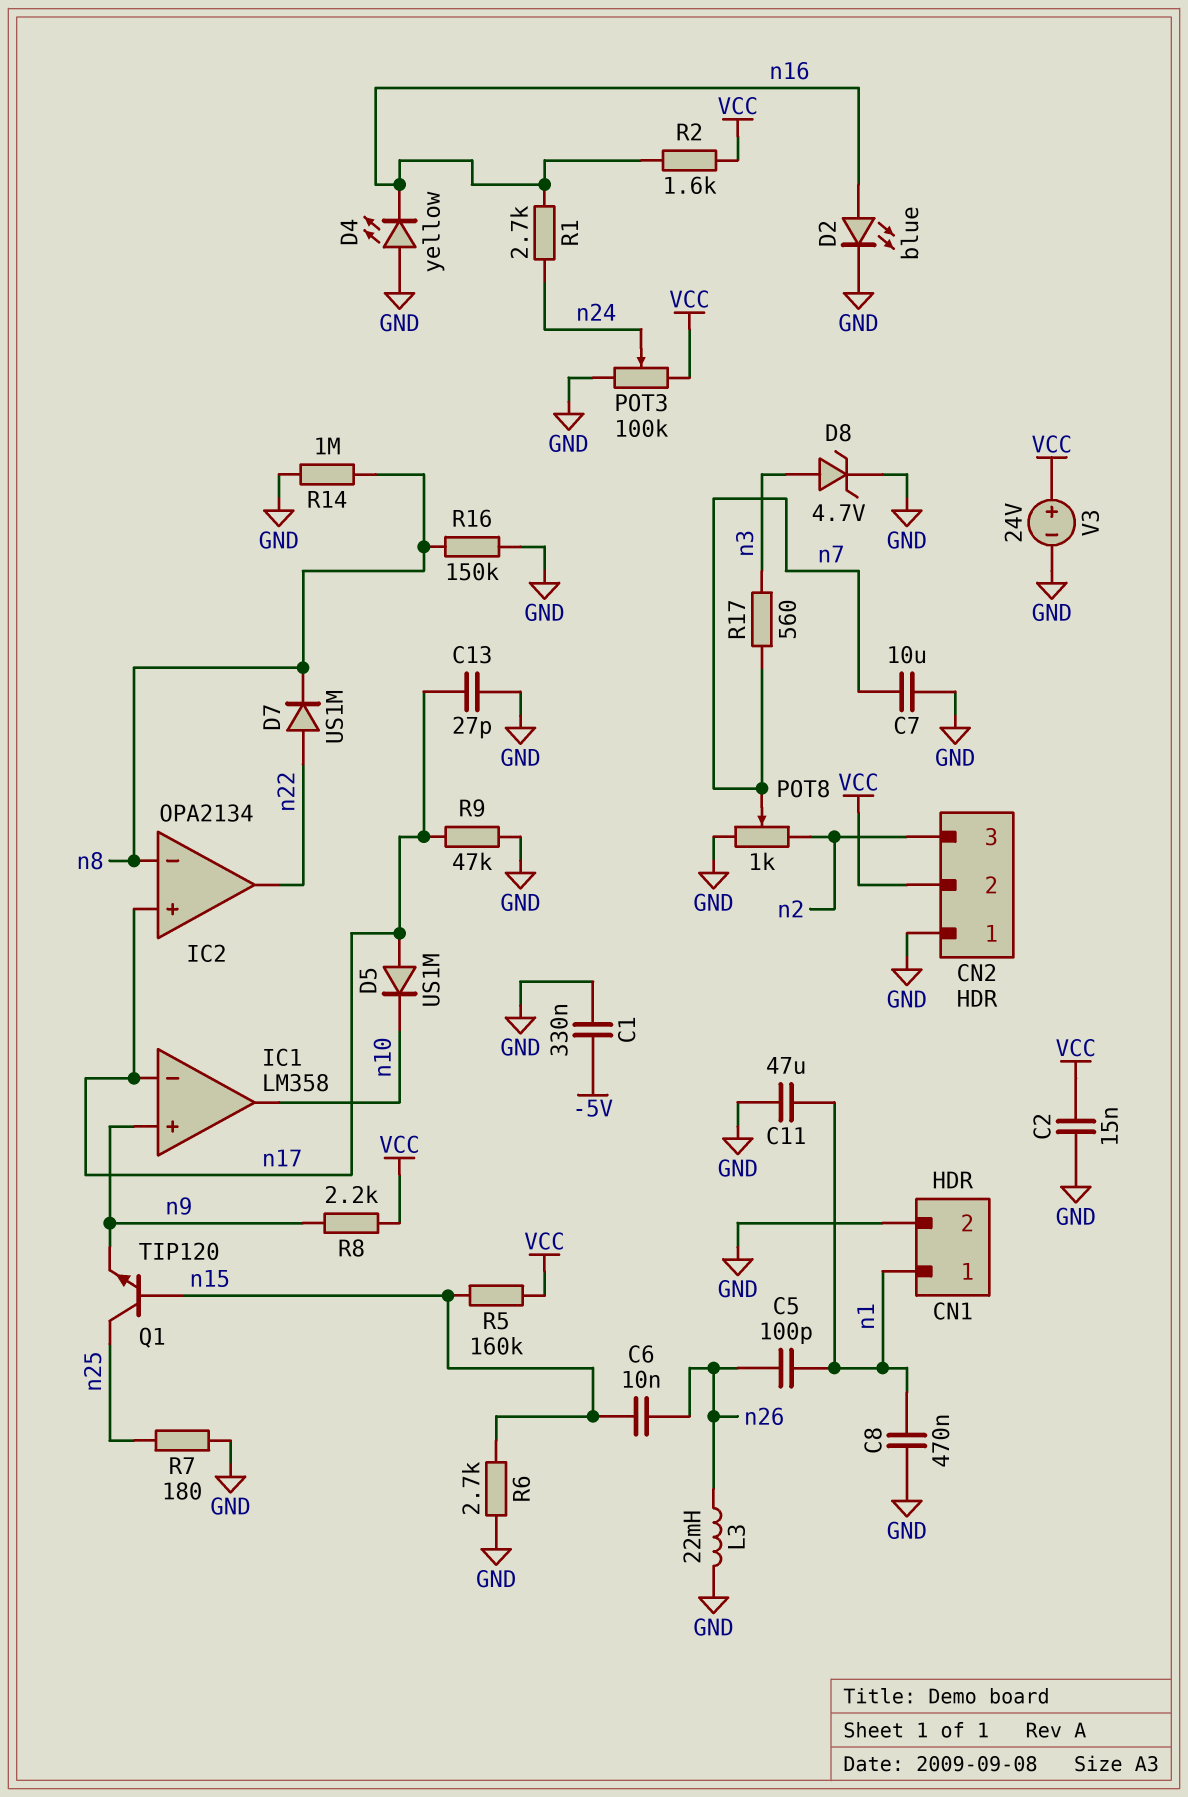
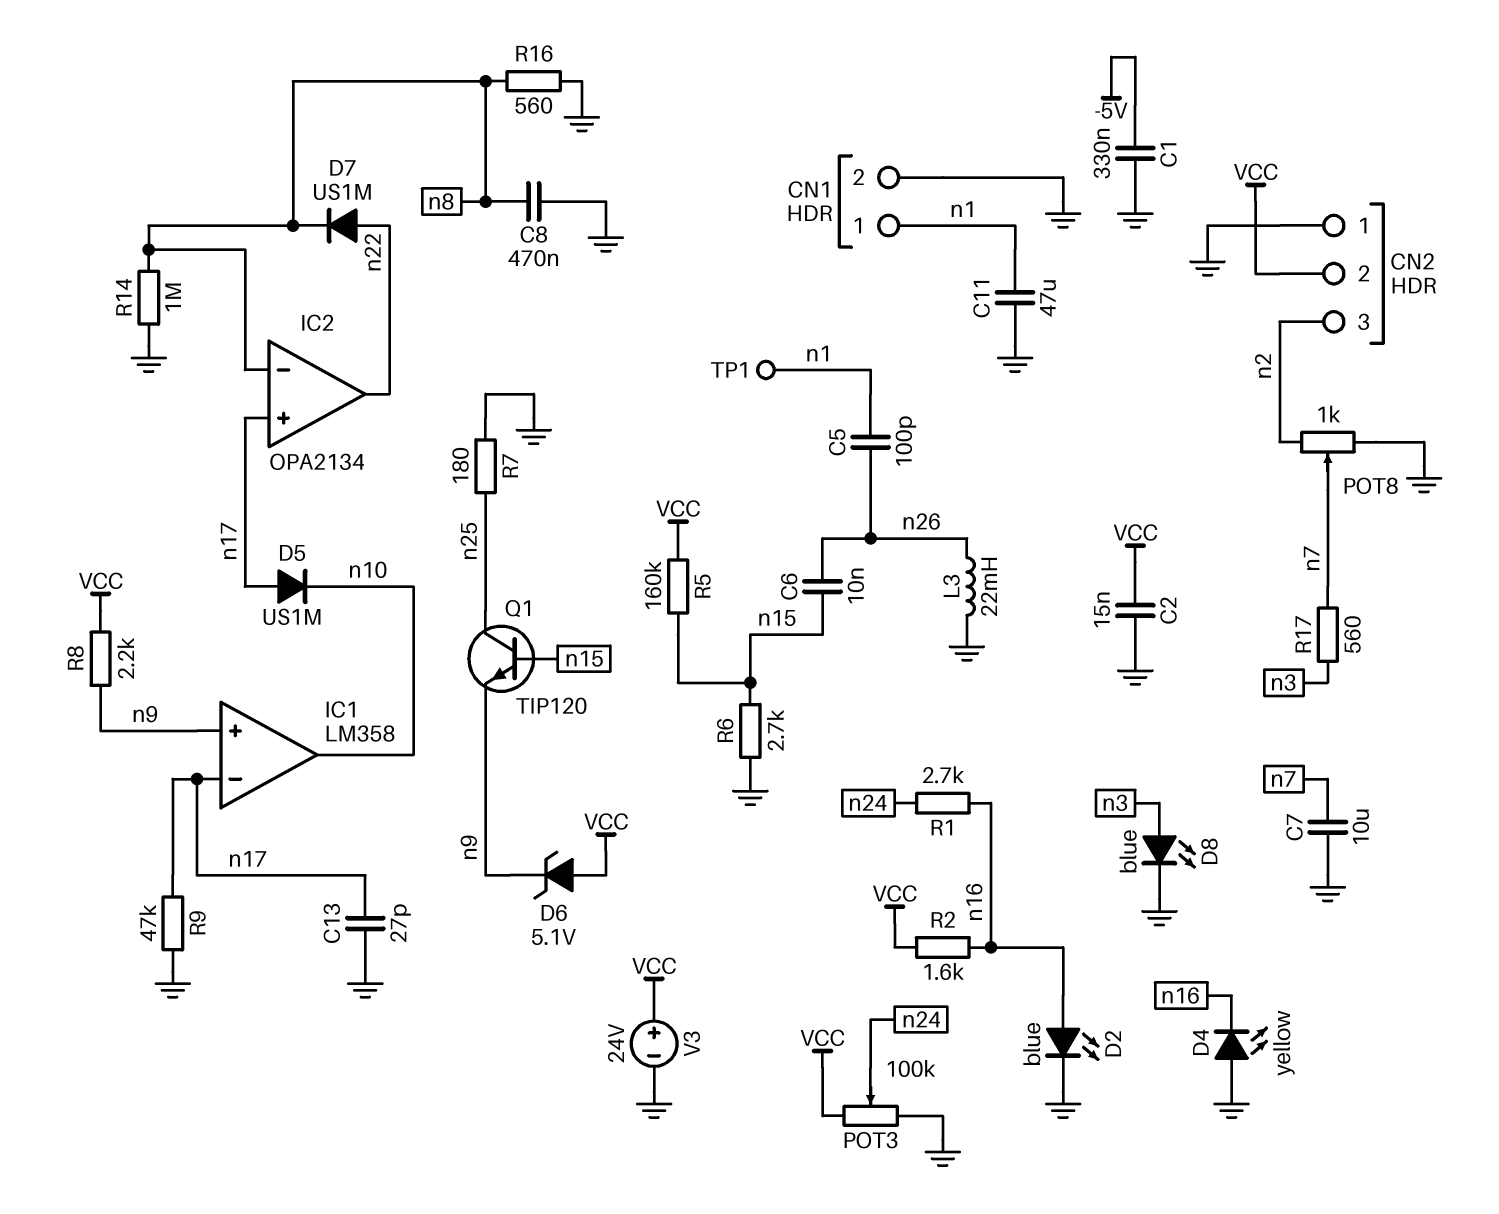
C8: 470nF (GND, n1) -> 470nF (GND, n8)
D6: none -> zener 5.1V (A VCC, K n9)
D8: zener 4.7V (A n3, K GND) -> LED blue (A n3, K GND)
R16: 150k (GND, n8) -> 560 (GND, n8)
TP1: none -> test point (n1)

